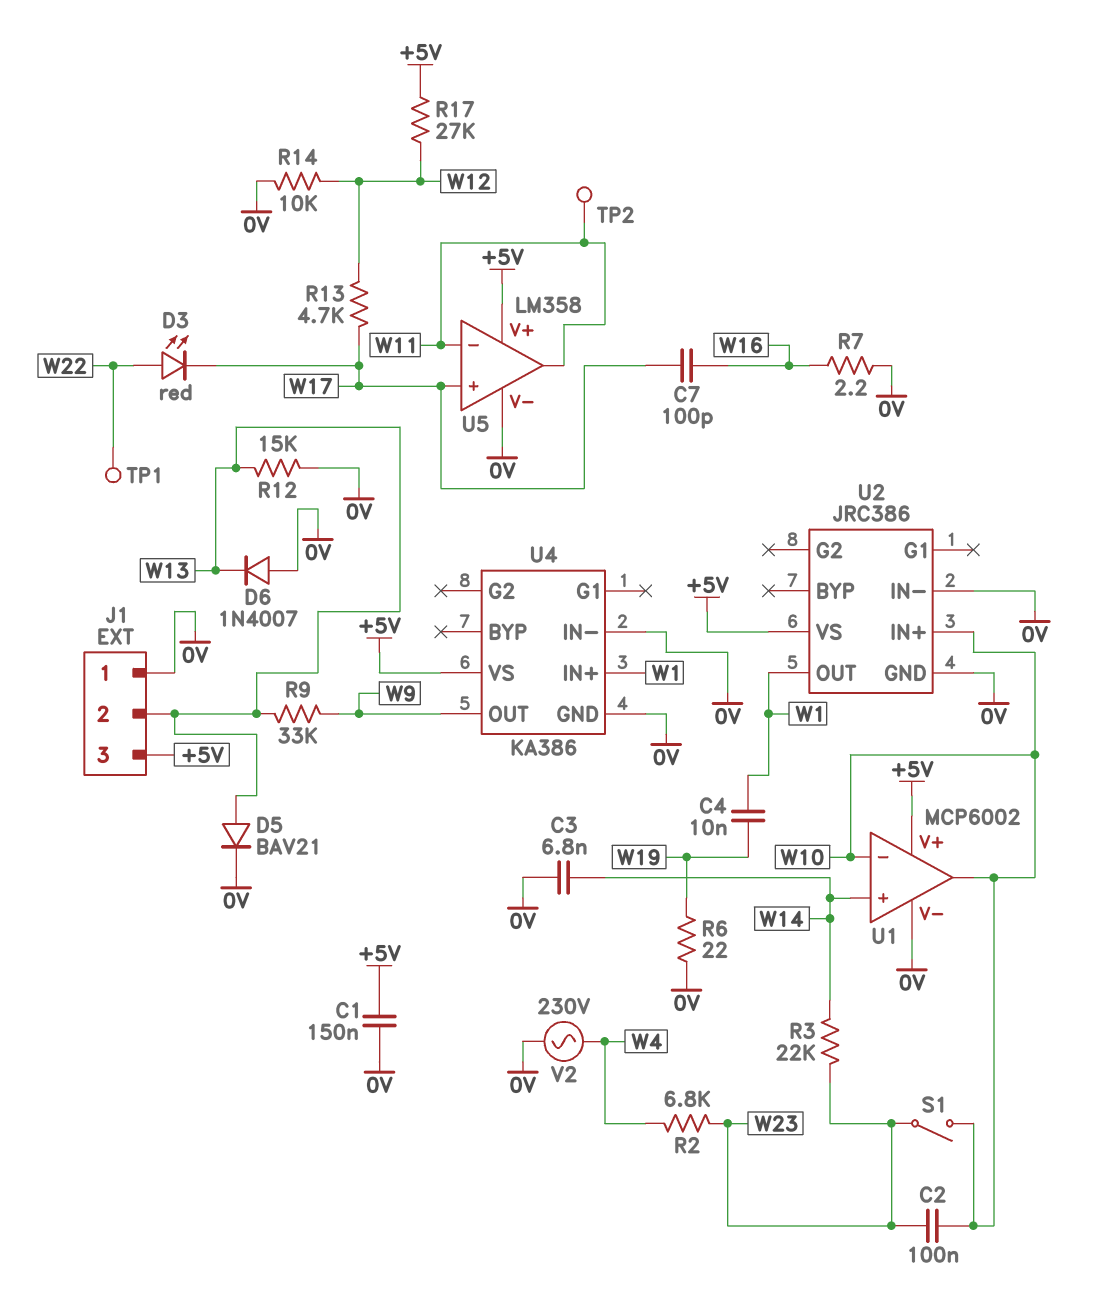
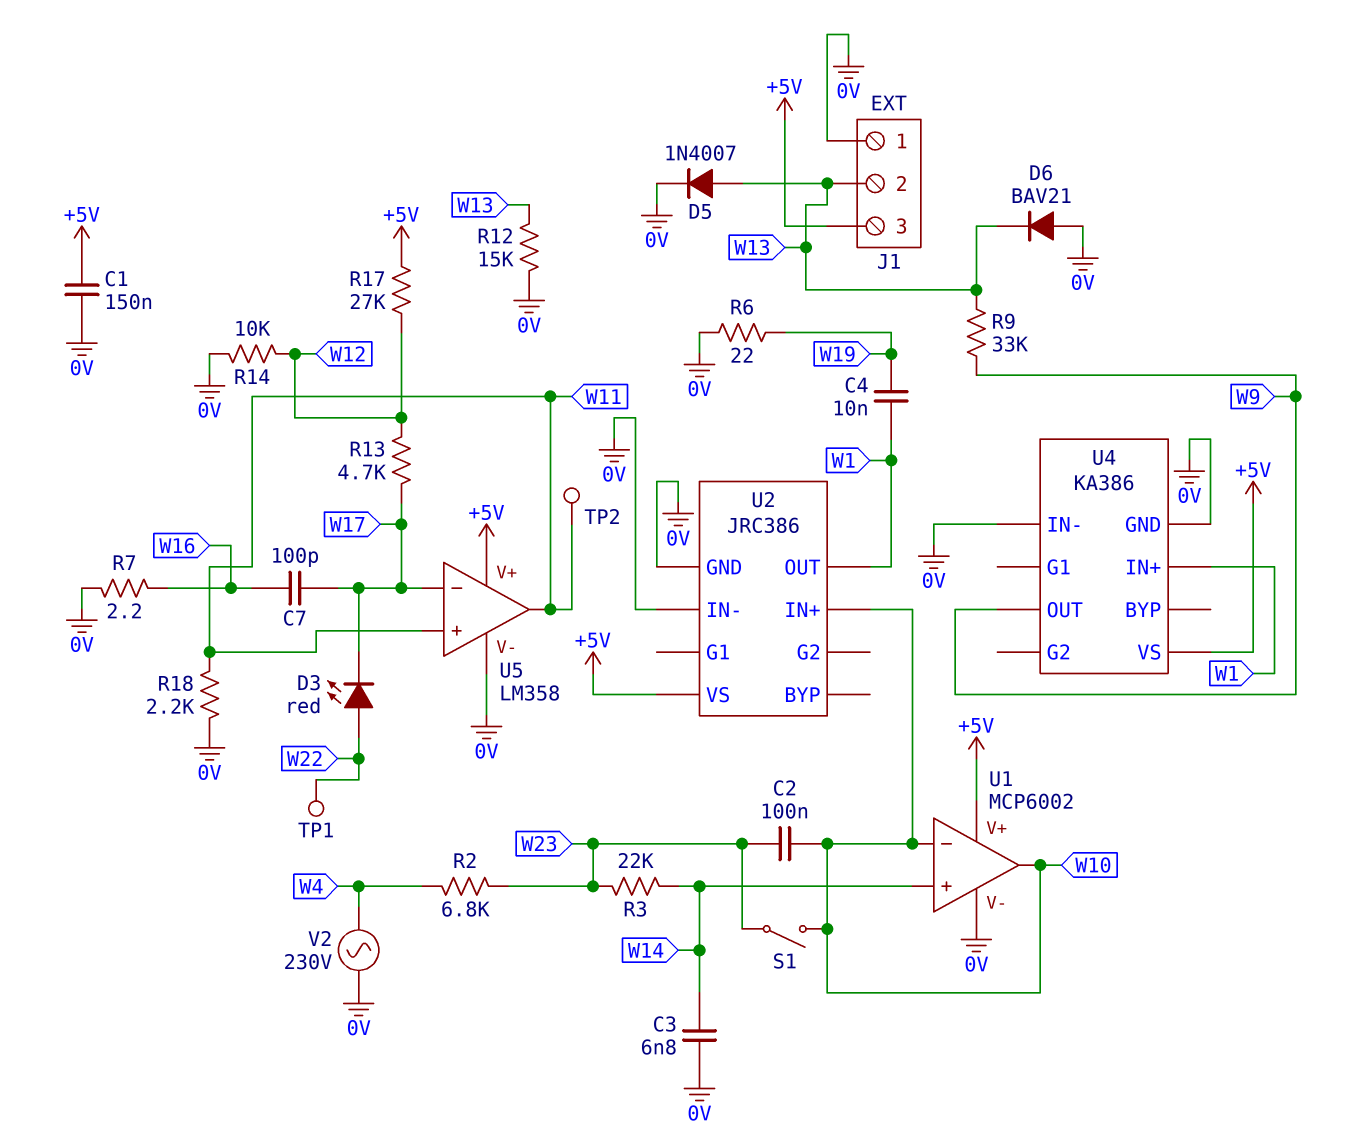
D5: diode BAV21 (A W13, K 0V) -> diode 1N4007 (A W13, K 0V)
D6: diode 1N4007 (A 0V, K W13) -> diode BAV21 (A 0V, K W13)
R18: none -> 2.2k (0V, W11)
U5 pin in+: W17 -> W11
U5 pin in-: W11 -> W17

